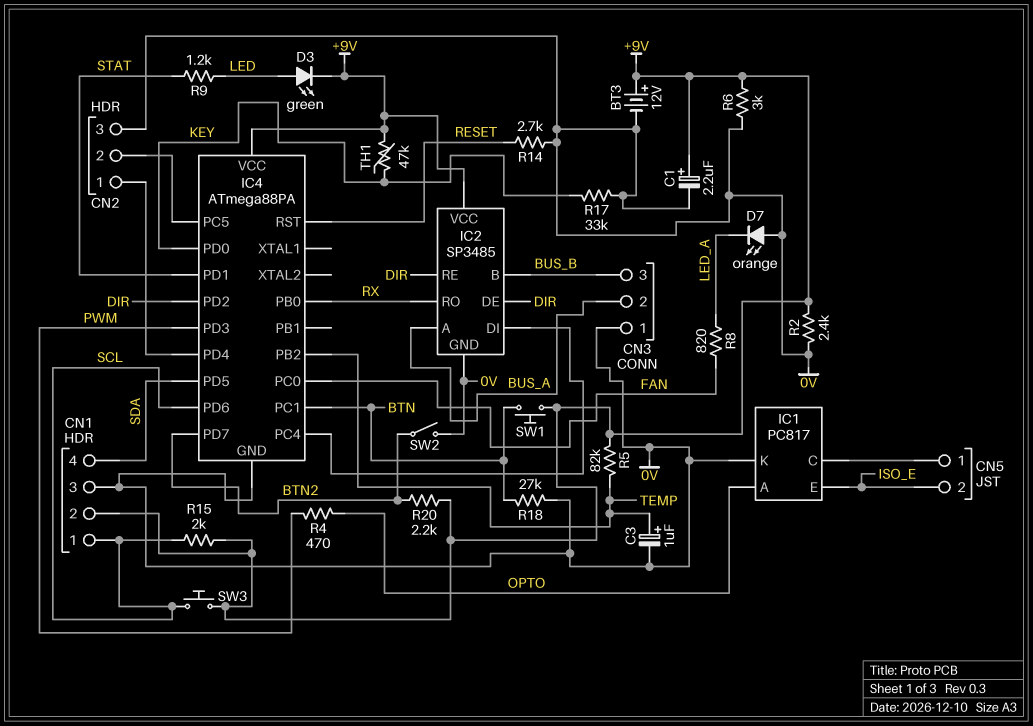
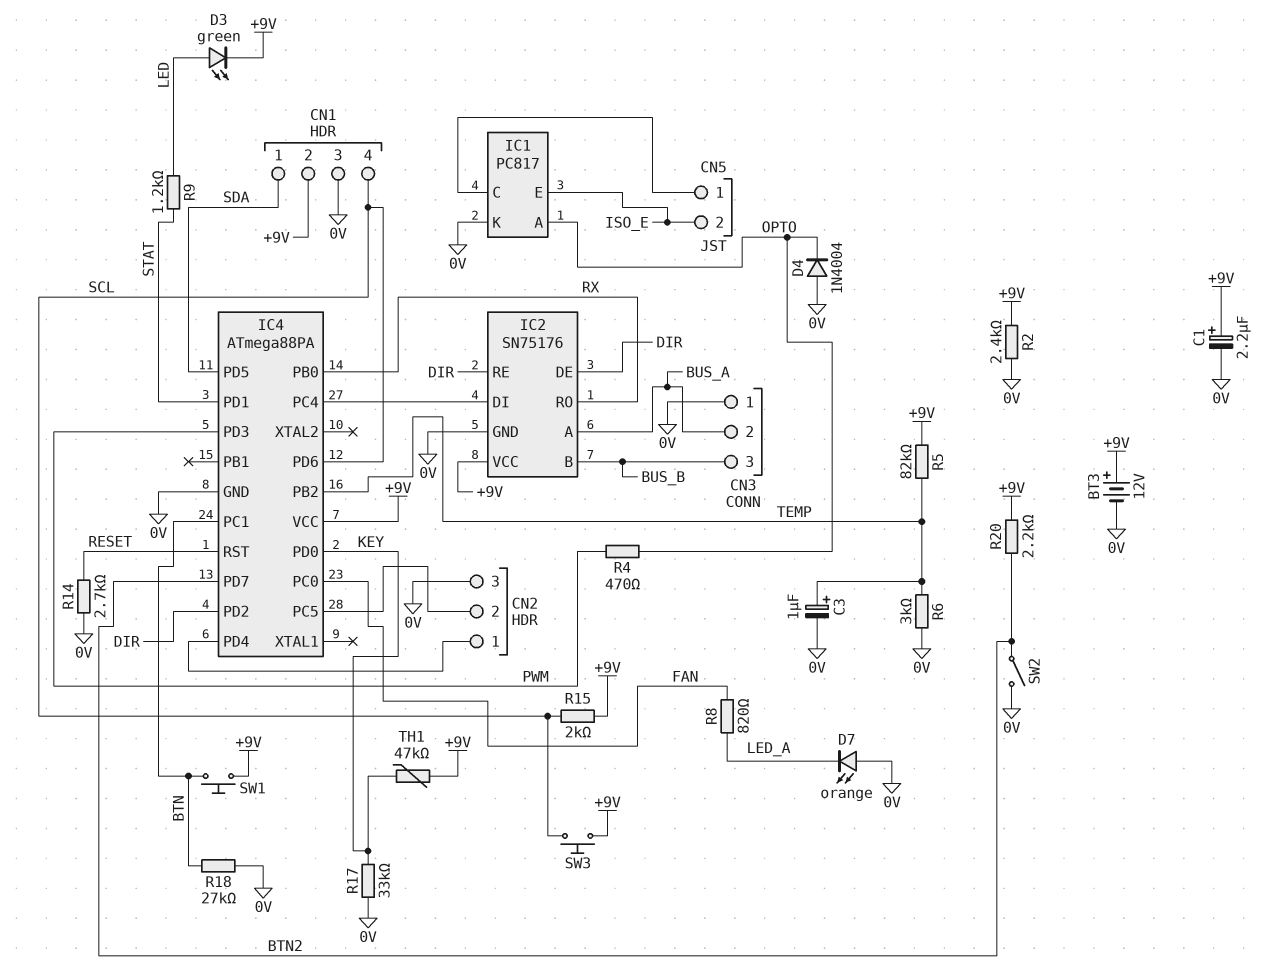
CN1 pin 1: SCL -> SDA
CN1 pin 4: SDA -> SCL
D4: none -> diode 1N4004 (A 0V, K OPTO)
IC2: SP3485 -> SN75176
R6: 3k (+9V, 0V) -> 3k (0V, TEMP)

